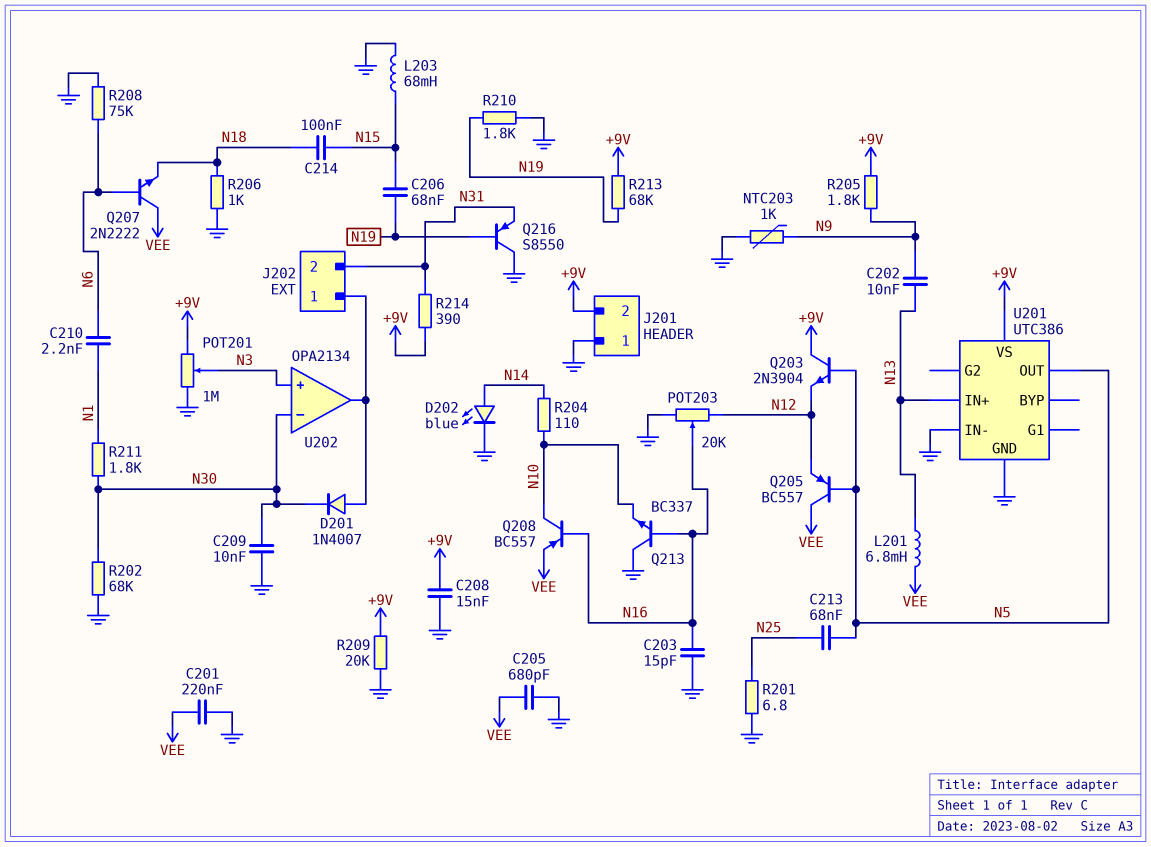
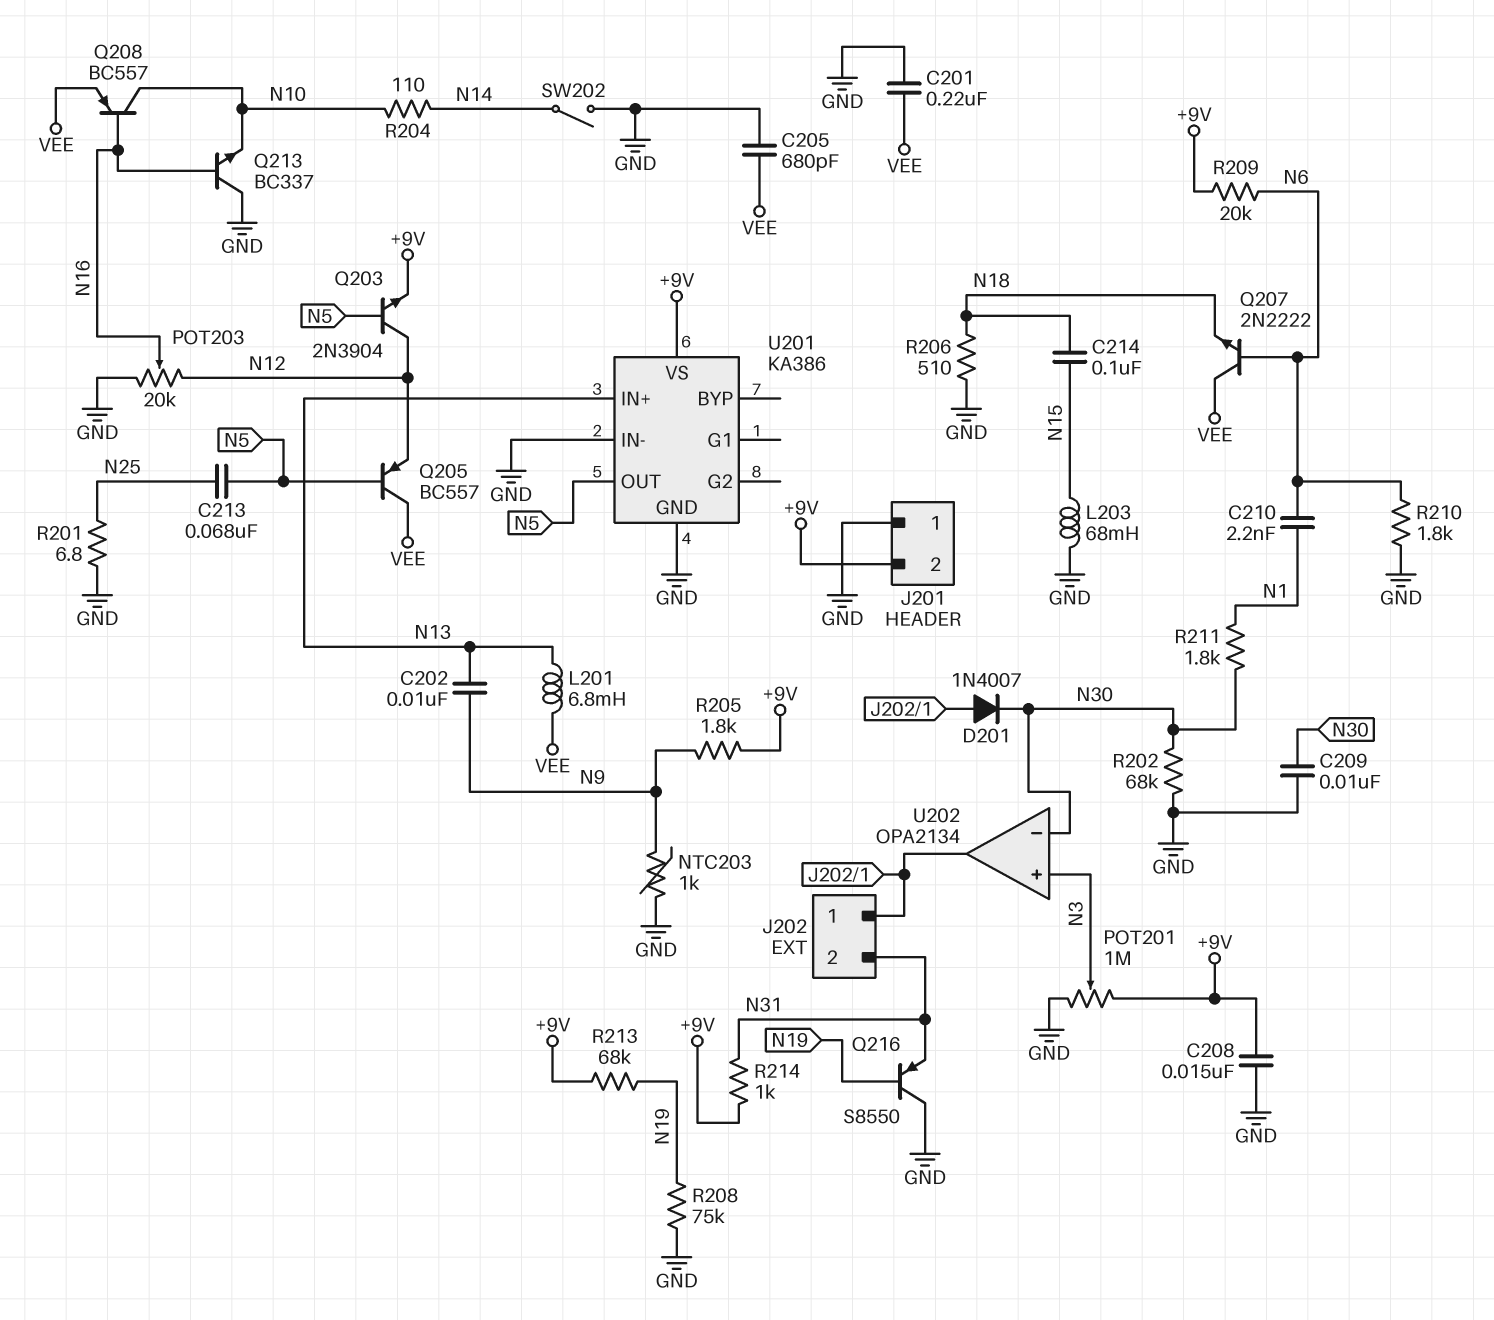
C203: 15pF (GND, N16) -> none
C206: 68nF (N15, N19) -> none
D202: LED blue (A N14, K GND) -> none
Q203: NPN 2N3904 (B N5, C +9V, E N12) -> NPN 2N3904 (B N5, C N12, E +9V)
R206: 1k (GND, N18) -> 510 (GND, N18)
R208: 75k (GND, N6) -> 75k (GND, N19)
R209: 20k (+9V, GND) -> 20k (+9V, N6)
R210: 1.8k (GND, N19) -> 1.8k (GND, N6)
R214: 390 (+9V, N31) -> 1k (+9V, N31)
SW202: none -> switch (GND, N14)
U201: UTC386 -> KA386

